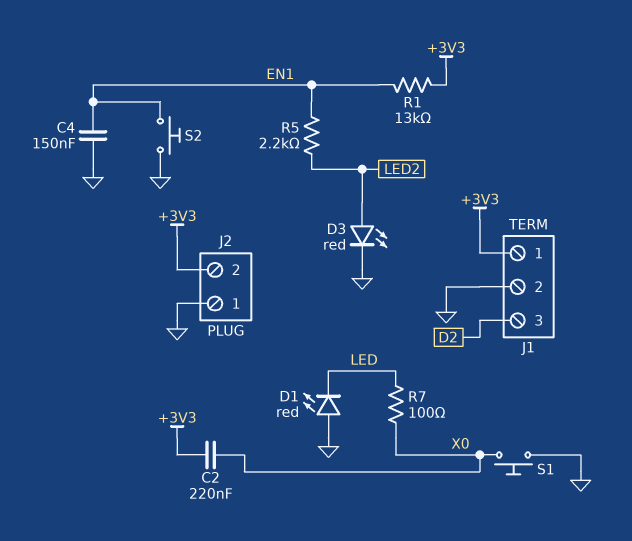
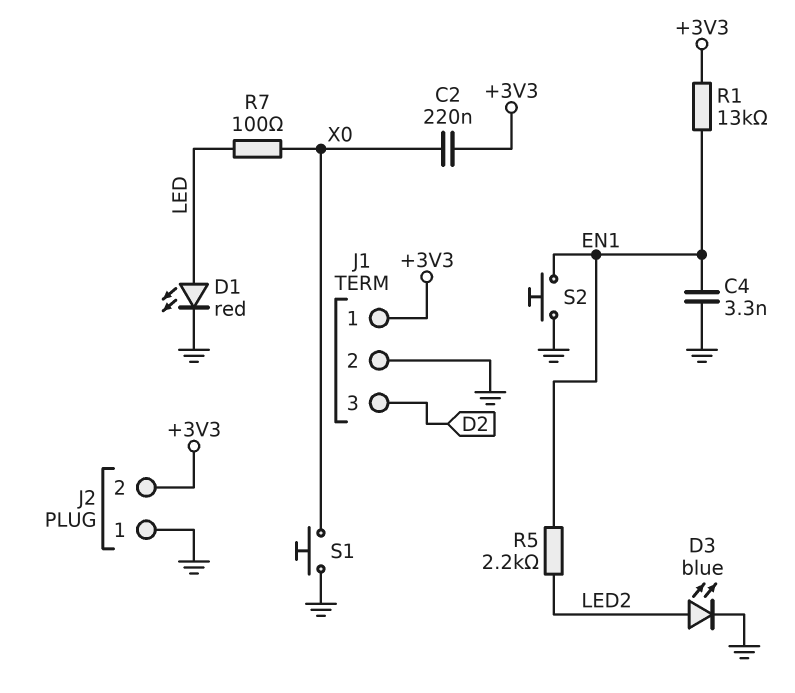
C4: 150nF (EN1, GND) -> 3.3nF (EN1, GND)
D1: LED red (A GND, K LED) -> LED red (A LED, K GND)
D3: LED red (A LED2, K GND) -> LED blue (A LED2, K GND)

